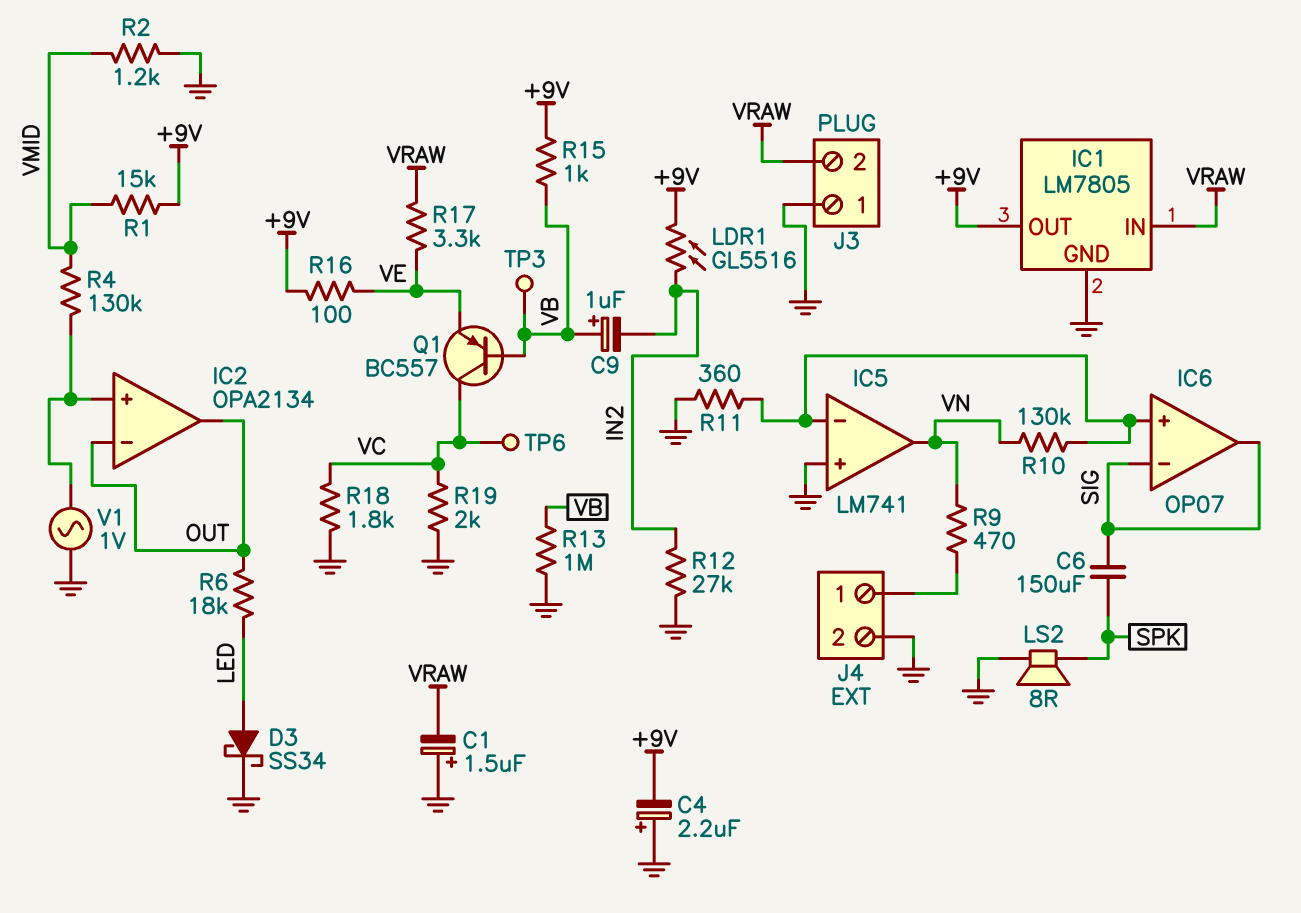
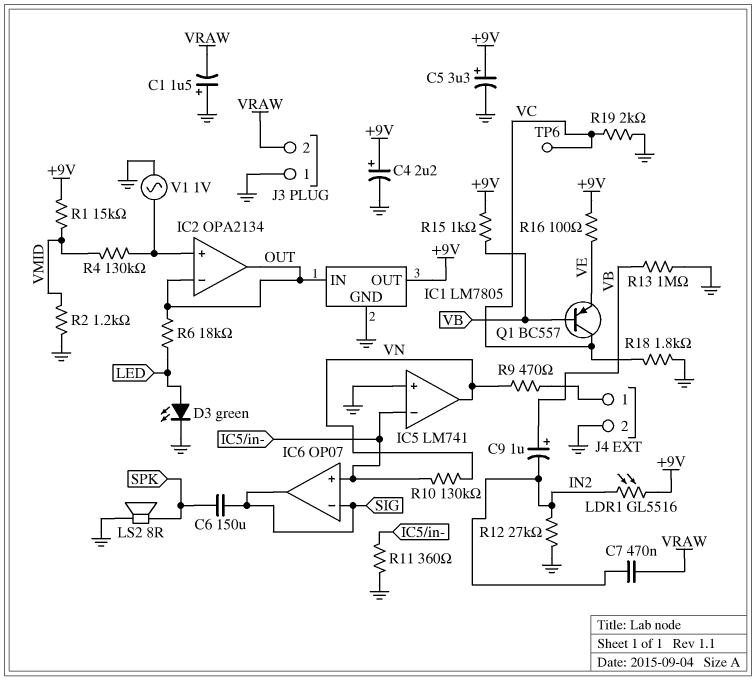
C4: 2.2uF (plus GND, minus +9V) -> 2.2uF (plus +9V, minus GND)
C5: none -> 3.3uF (plus +9V, minus GND)
C7: none -> 470nF (IN2, VRAW)
D3: schottky SS34 (A LED, K GND) -> LED green (A LED, K GND)
IC1 pin IN: VRAW -> OUT
R17: 3.3k (VE, VRAW) -> none
TP3: test point (VB) -> none

